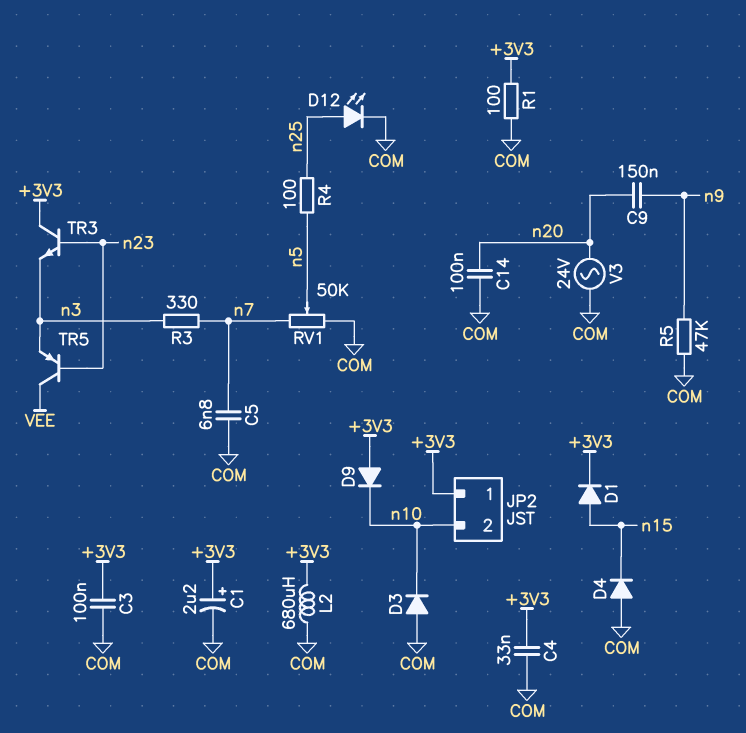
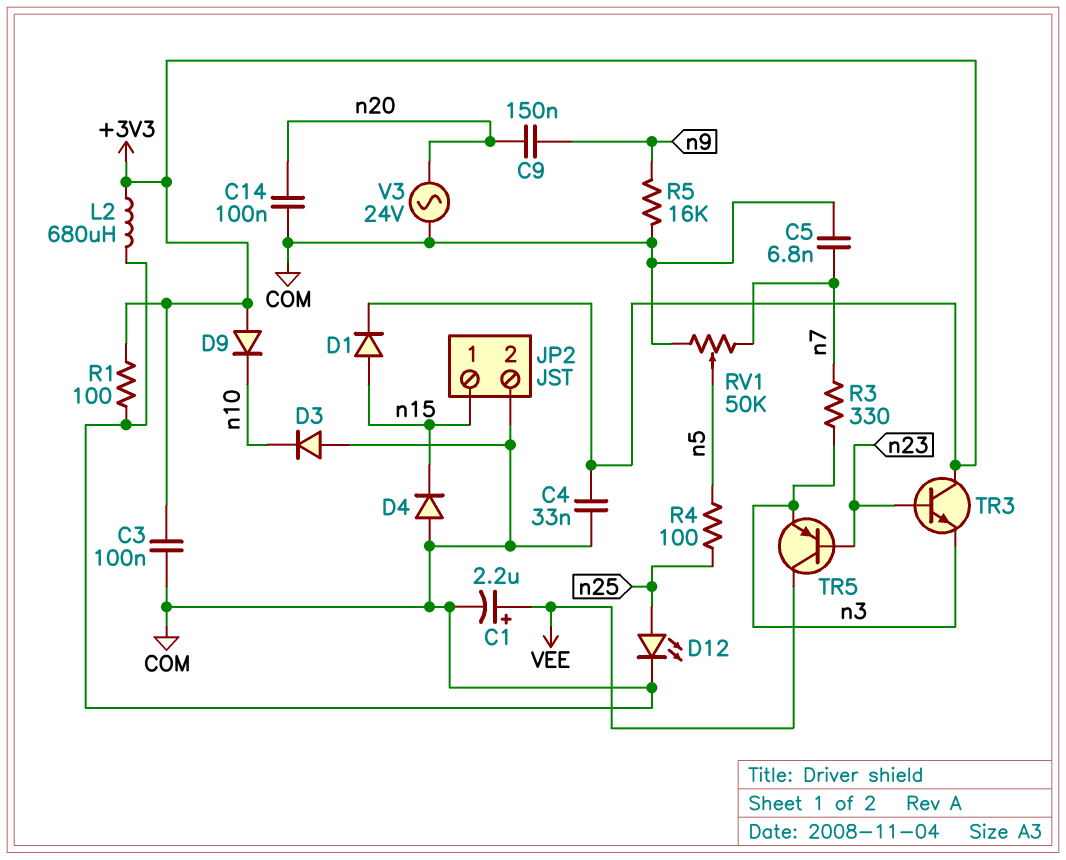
C1: 2.2uF (plus +3V3, minus COM) -> 2.2uF (plus VEE, minus COM)
JP2 pin 1: +3V3 -> n15
JP2 pin 2: n10 -> COM
R5: 47k (COM, n9) -> 16k (COM, n9)

